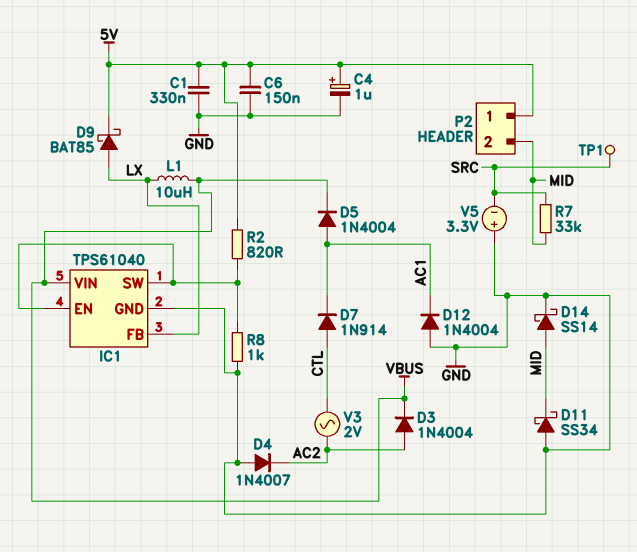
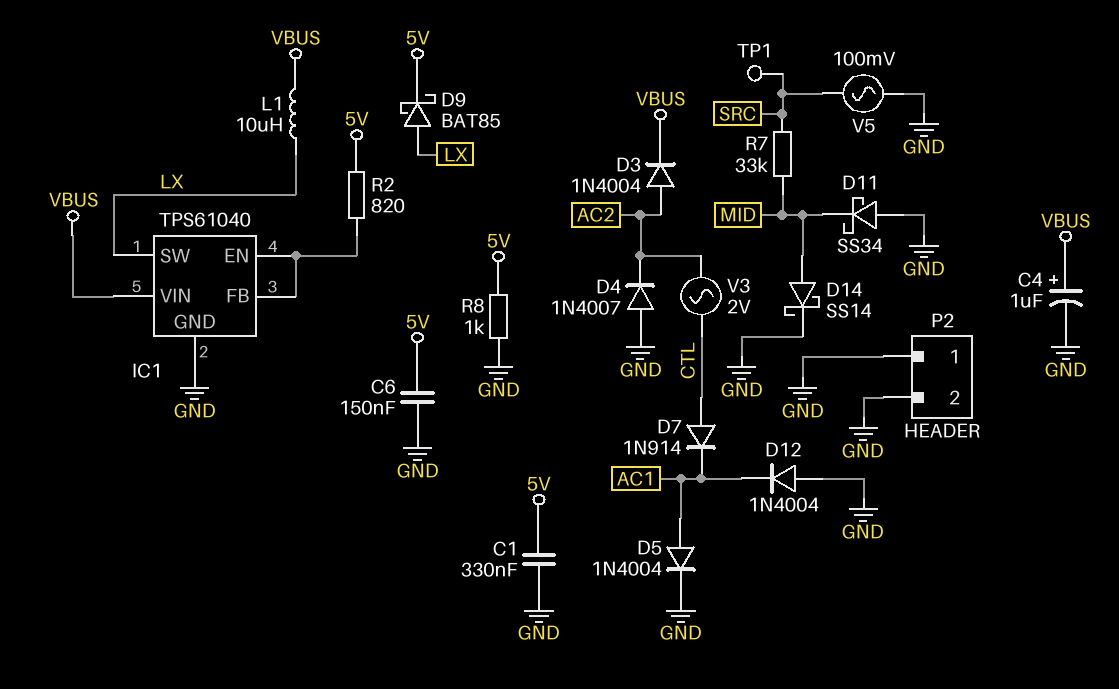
C4: 1uF (plus 5V, minus GND) -> 1uF (plus VBUS, minus GND)
D5: diode 1N4004 (A AC1, K VBUS) -> diode 1N4004 (A AC1, K GND)
IC1 pin FB: LX -> IC1/EN
IC1 pin SW: IC1/EN -> LX
P2 pin 1: 5V -> GND
P2 pin 2: MID -> GND
R8: 1k (GND, IC1/EN) -> 1k (5V, GND)
V5: 3.3V (plus GND, minus SRC) -> AC 100mV (GND, SRC)

